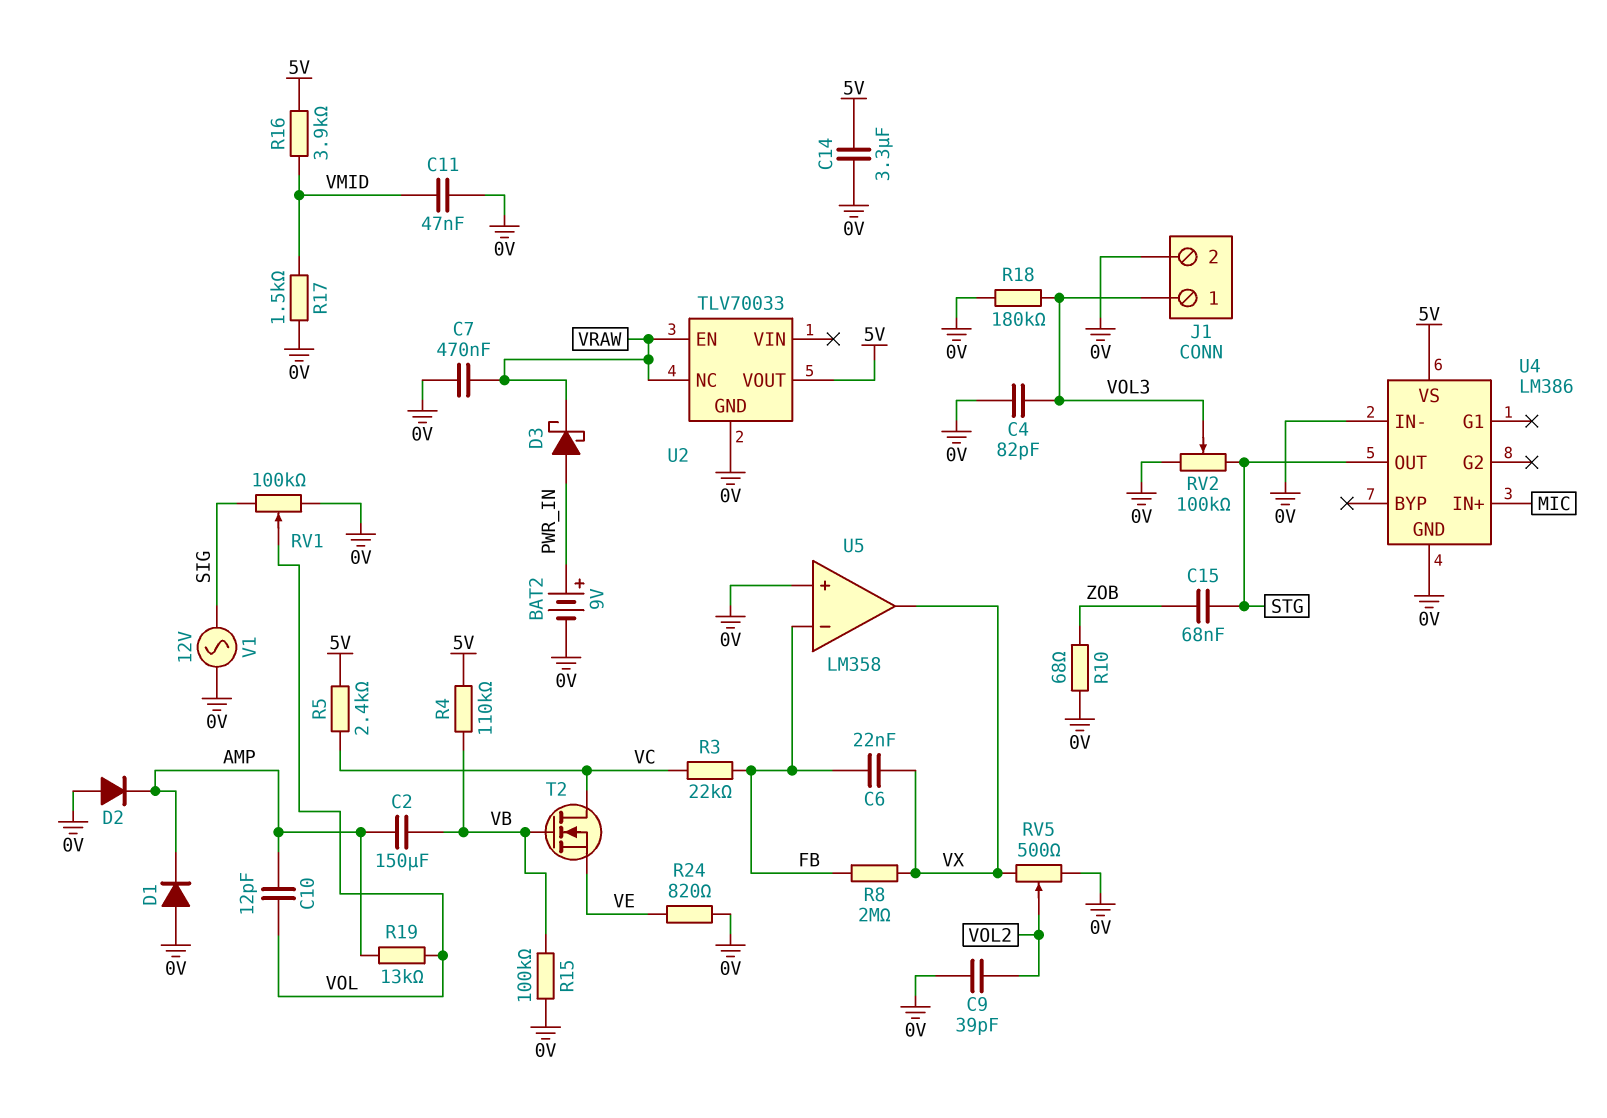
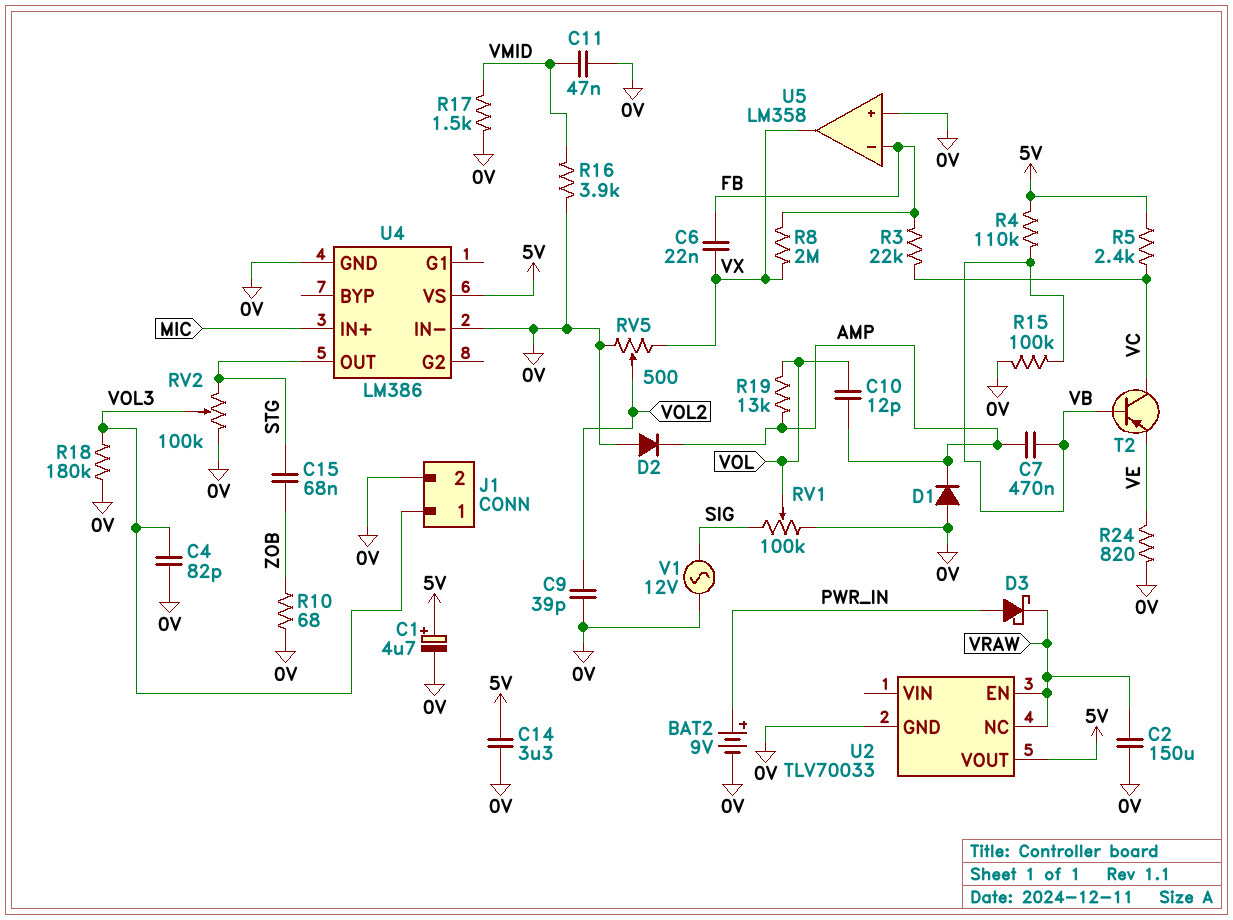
C1: none -> 4.7uF (plus 5V, minus 0V)
C2: 150uF (AMP, VB) -> 150uF (0V, VRAW)
C7: 470nF (0V, VRAW) -> 470nF (AMP, VB)
R16: 3.9k (5V, VMID) -> 3.9k (0V, VMID)
T2: NMOS (G VB, D VC, S VE) -> PNP (B VB, C VC, E VE)

